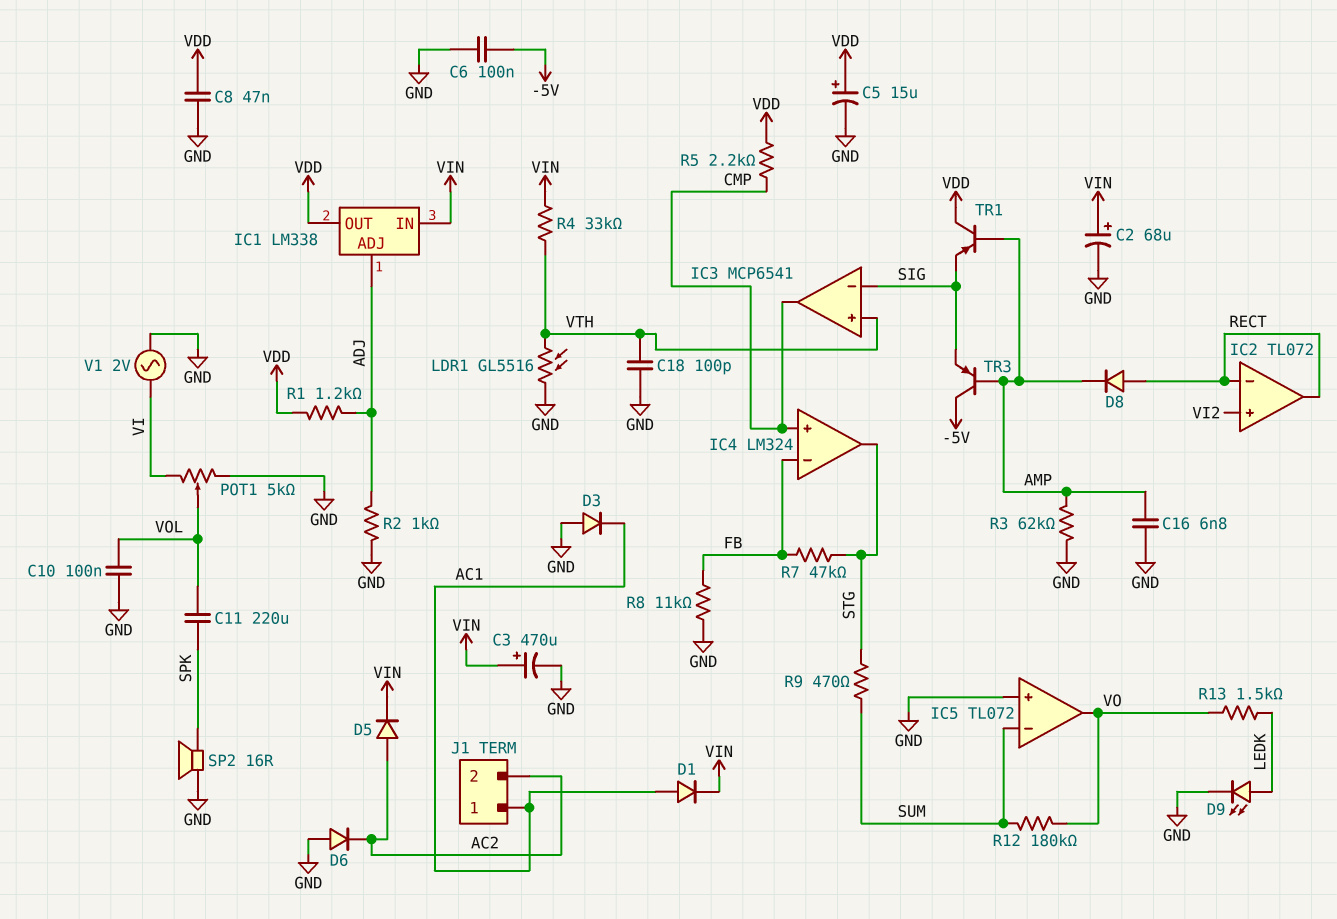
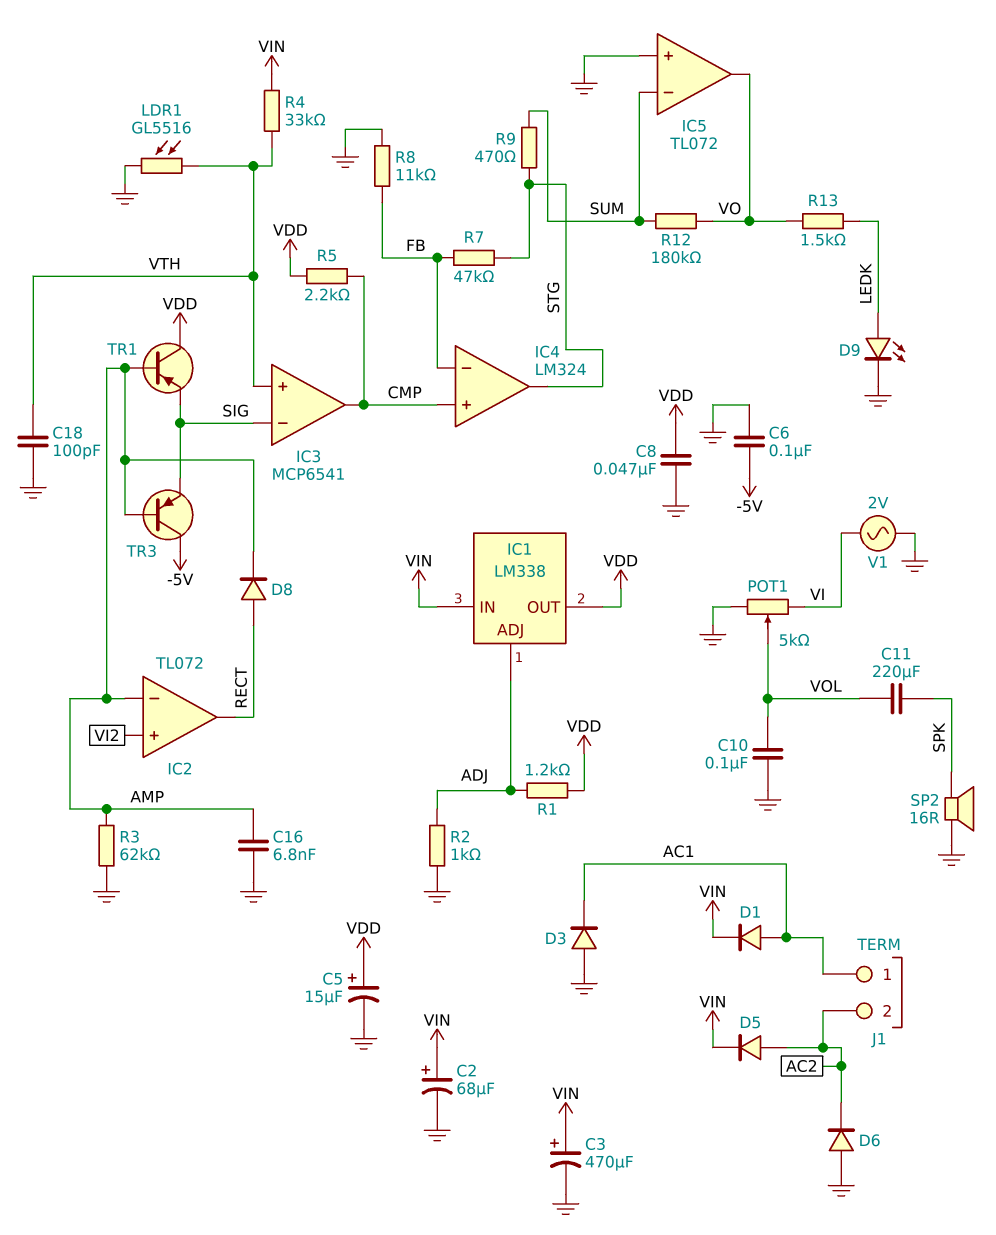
IC2 pin in-: RECT -> AMP

